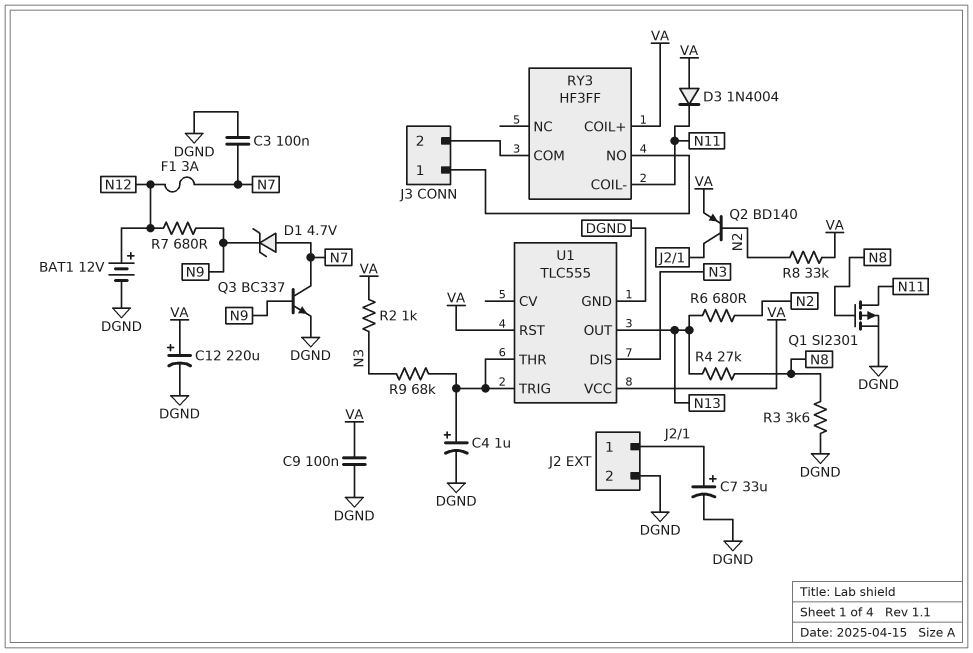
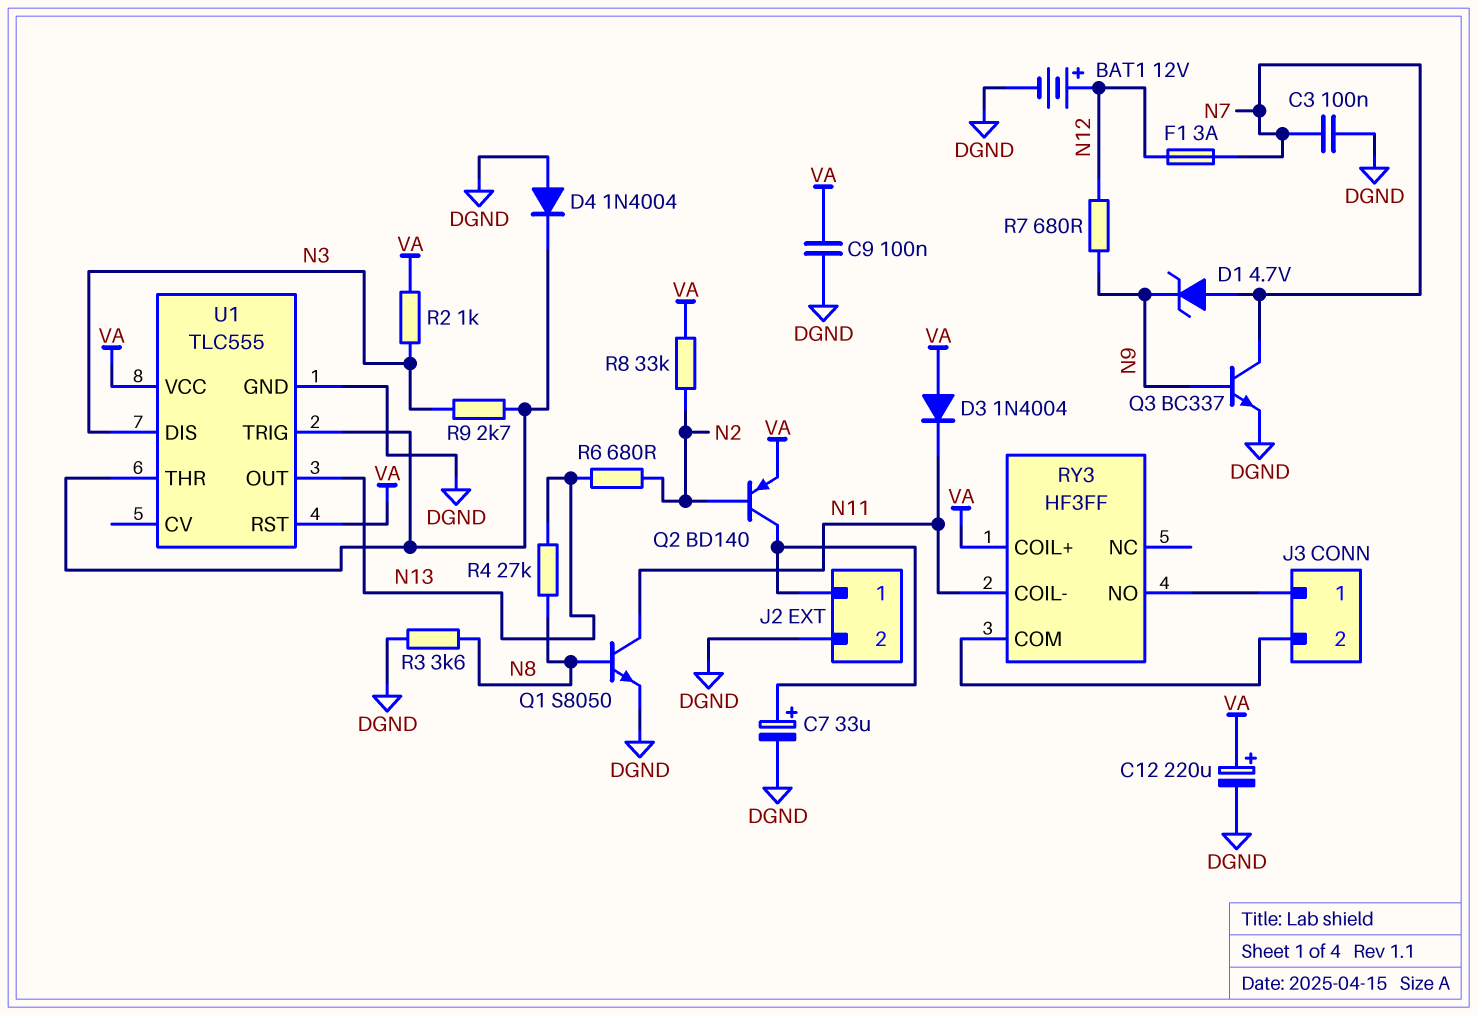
C4: 1uF (plus U1/THR, minus DGND) -> none
D4: none -> diode 1N4004 (A DGND, K U1/THR)
Q1: PMOS SI2301 (G N8, D N11, S DGND) -> NPN S8050 (B N8, C N11, E DGND)
R9: 68k (N3, U1/THR) -> 2.7k (N3, U1/THR)

